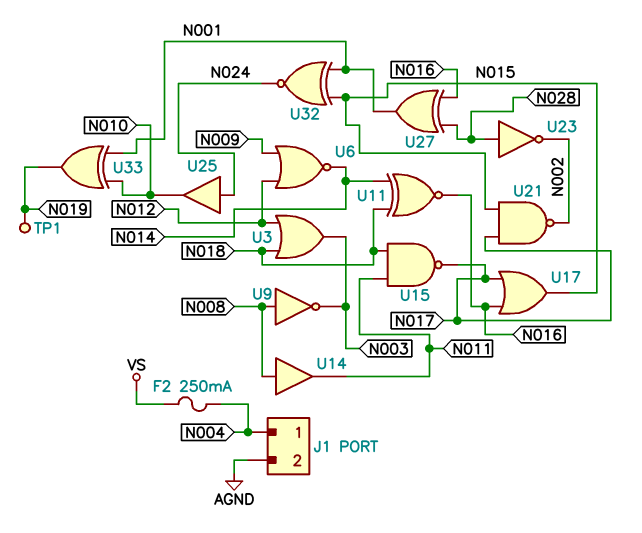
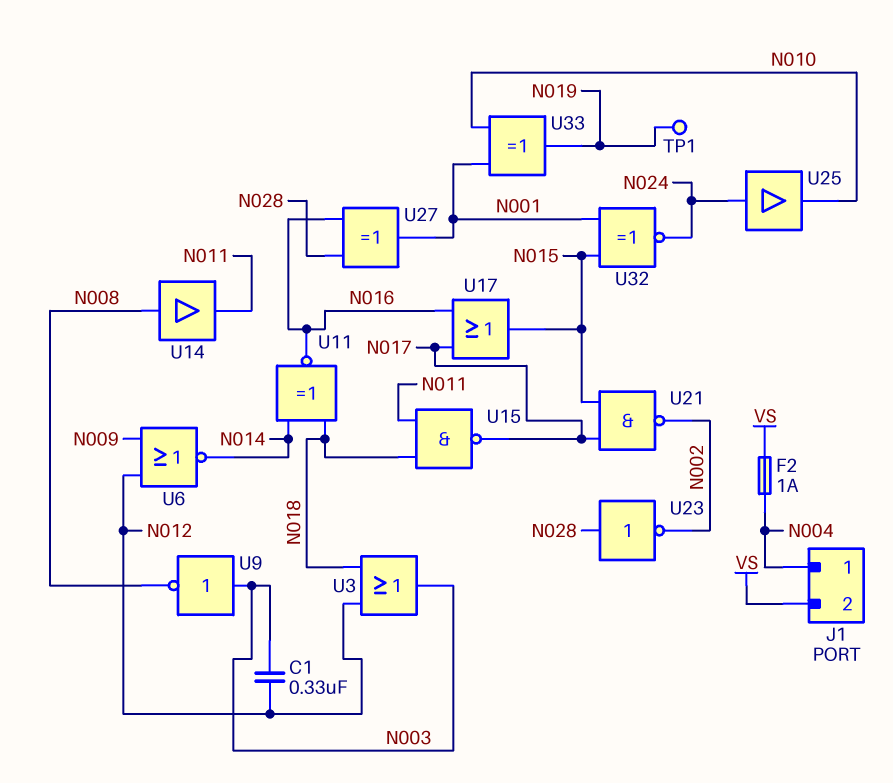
C1: none -> 330nF (N003, N012)
F2: 250mA (N004, VS) -> 1A (N004, VS)
J1 pin 2: AGND -> VS
U9: NOT (in N008, out N003) -> NOT (in N003, out N008)

